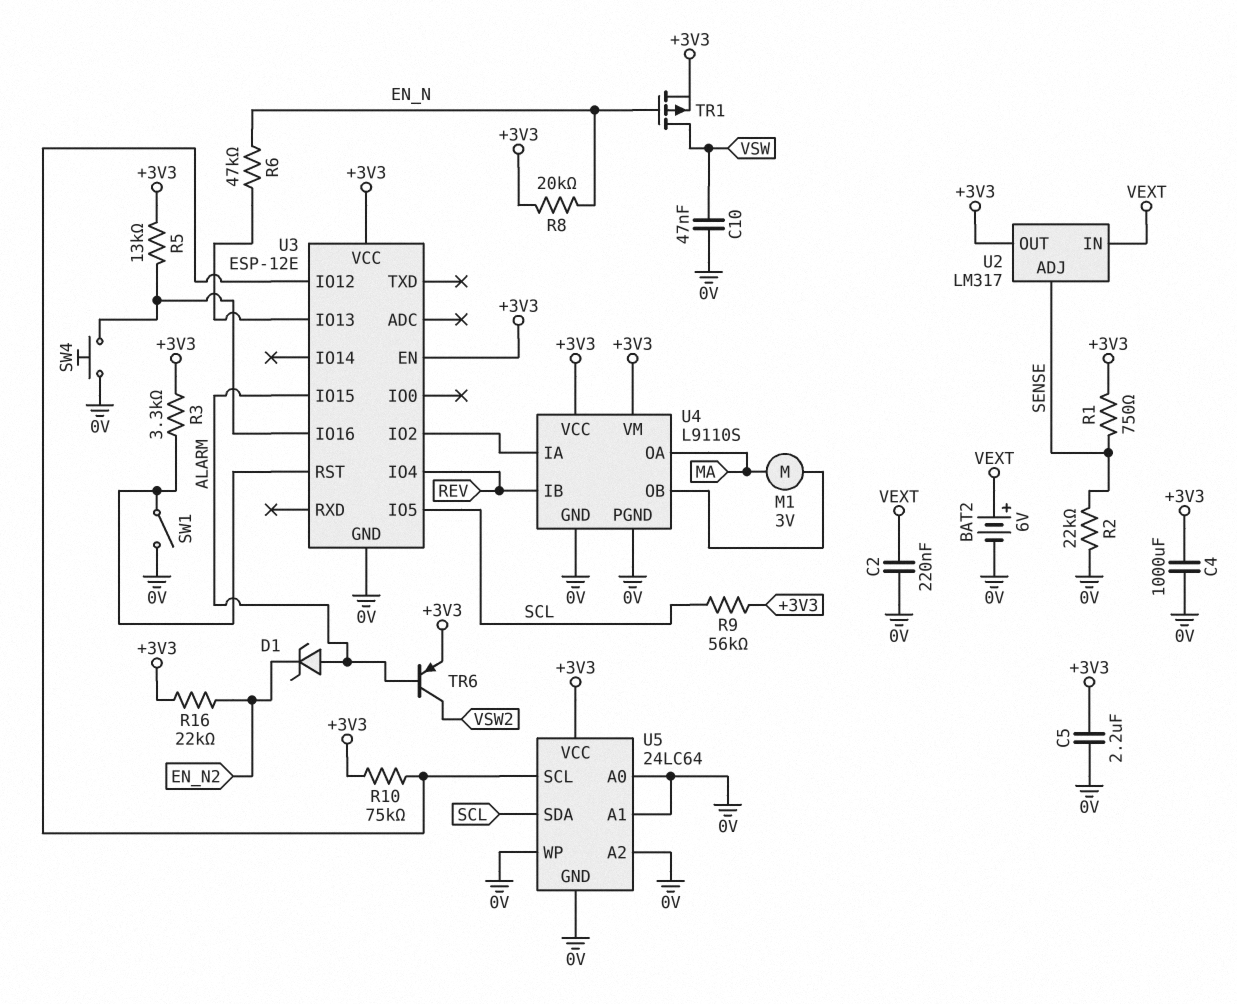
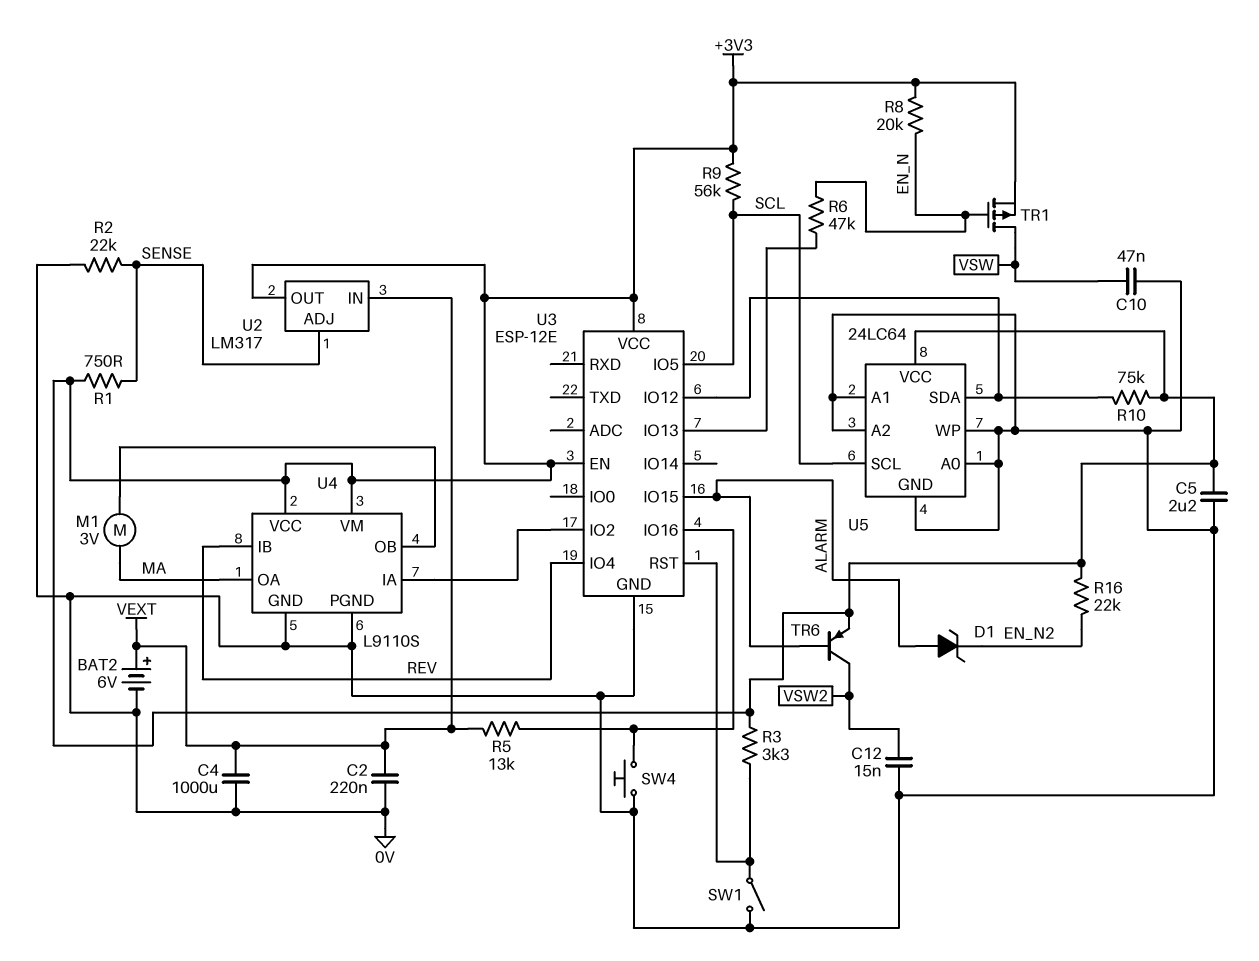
C4: 1000uF (+3V3, 0V) -> 1000uF (0V, VEXT)
C12: none -> 15nF (0V, VSW2)
R5: 13k (+3V3, U3/IO16) -> 13k (U3/IO16, VEXT)
U5 pin SCL: U3/IO12 -> SCL
U5 pin SDA: SCL -> U3/IO12

